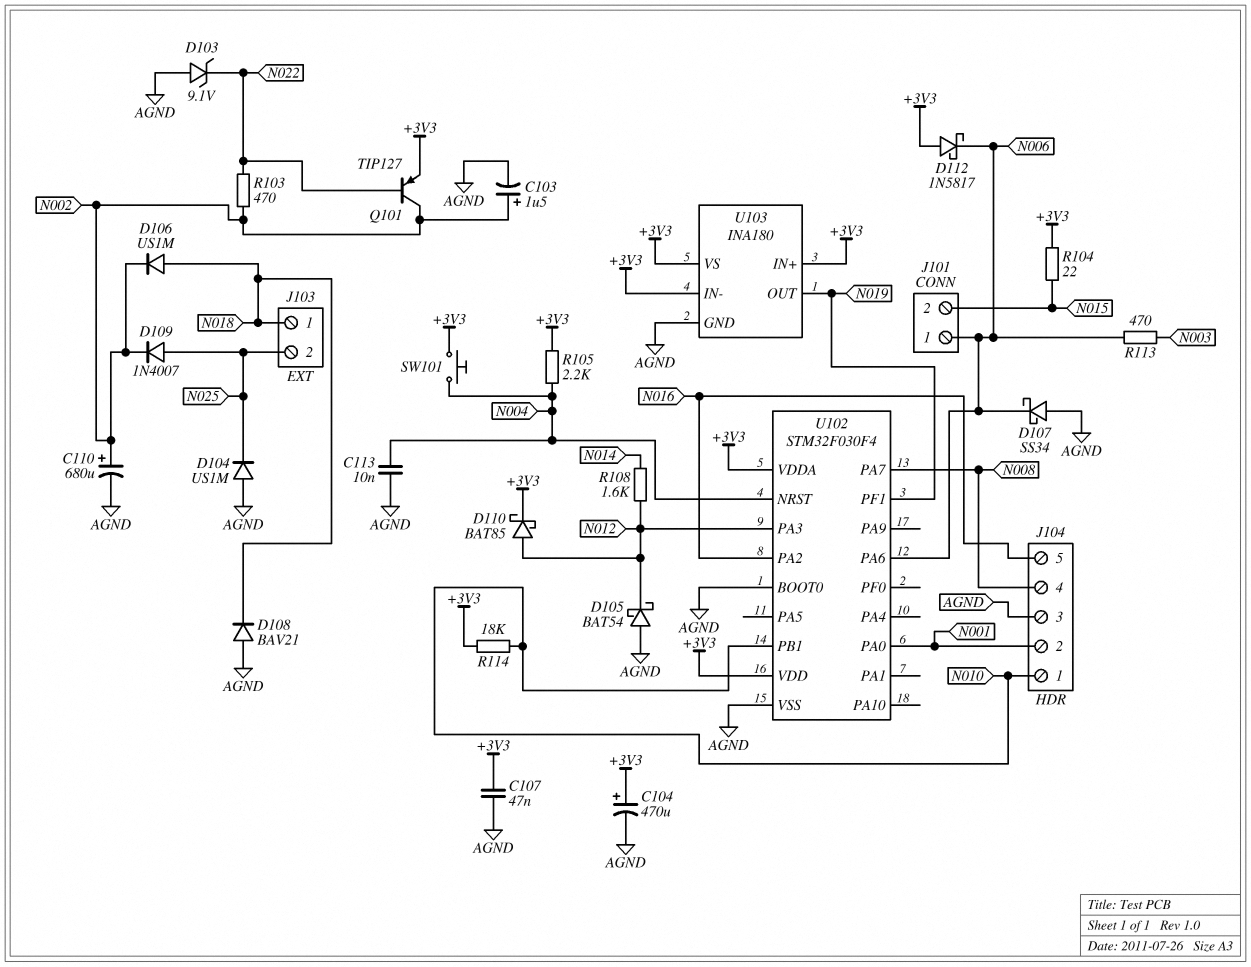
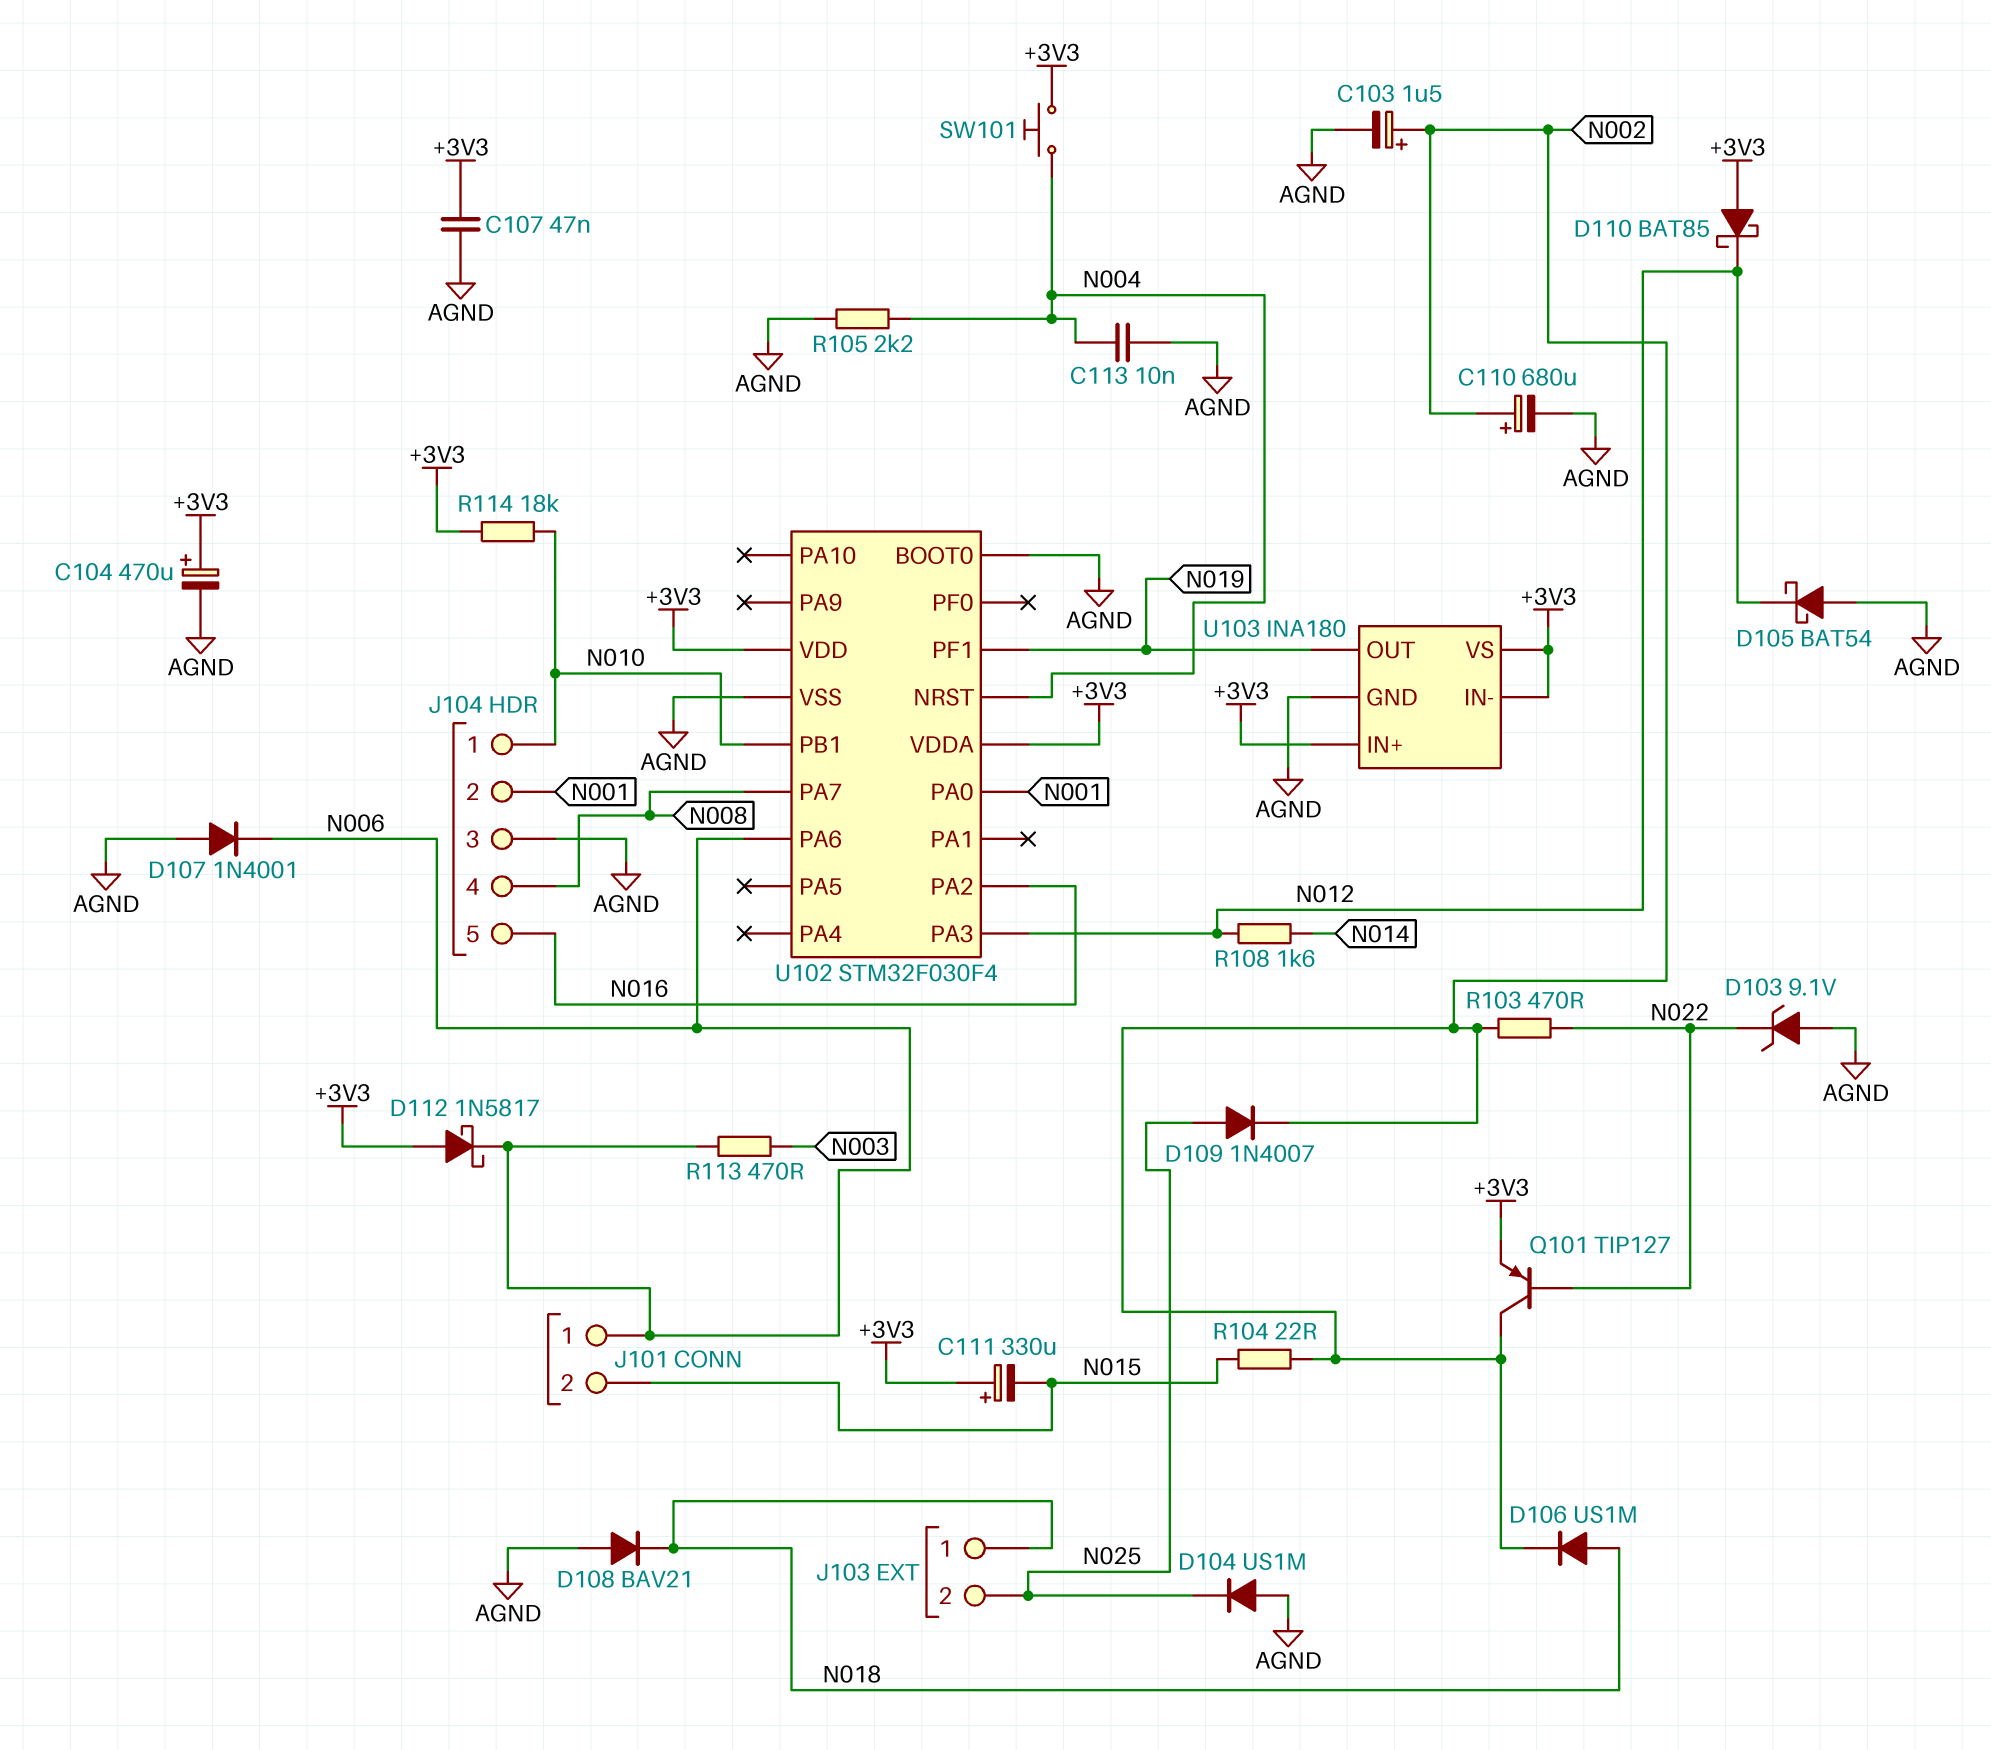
C111: none -> 330uF (plus +3V3, minus N015)
D107: schottky SS34 (A AGND, K N006) -> diode 1N4001 (A AGND, K N006)
D110: schottky BAT85 (A N012, K +3V3) -> schottky BAT85 (A +3V3, K N012)
R104: 22 (+3V3, N015) -> 22 (N002, N015)
R105: 2.2k (+3V3, N004) -> 2.2k (AGND, N004)

